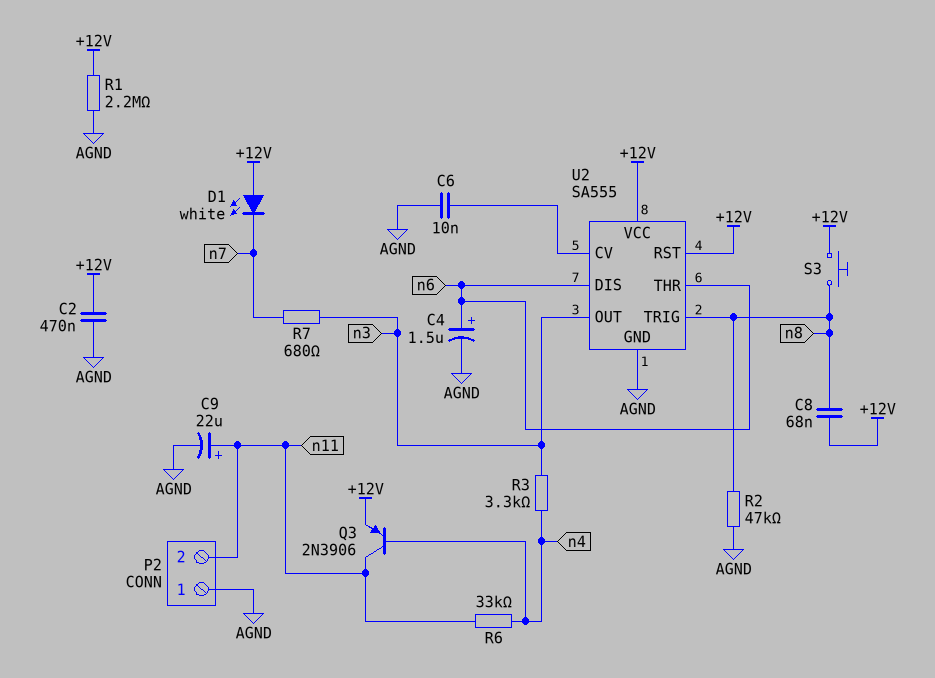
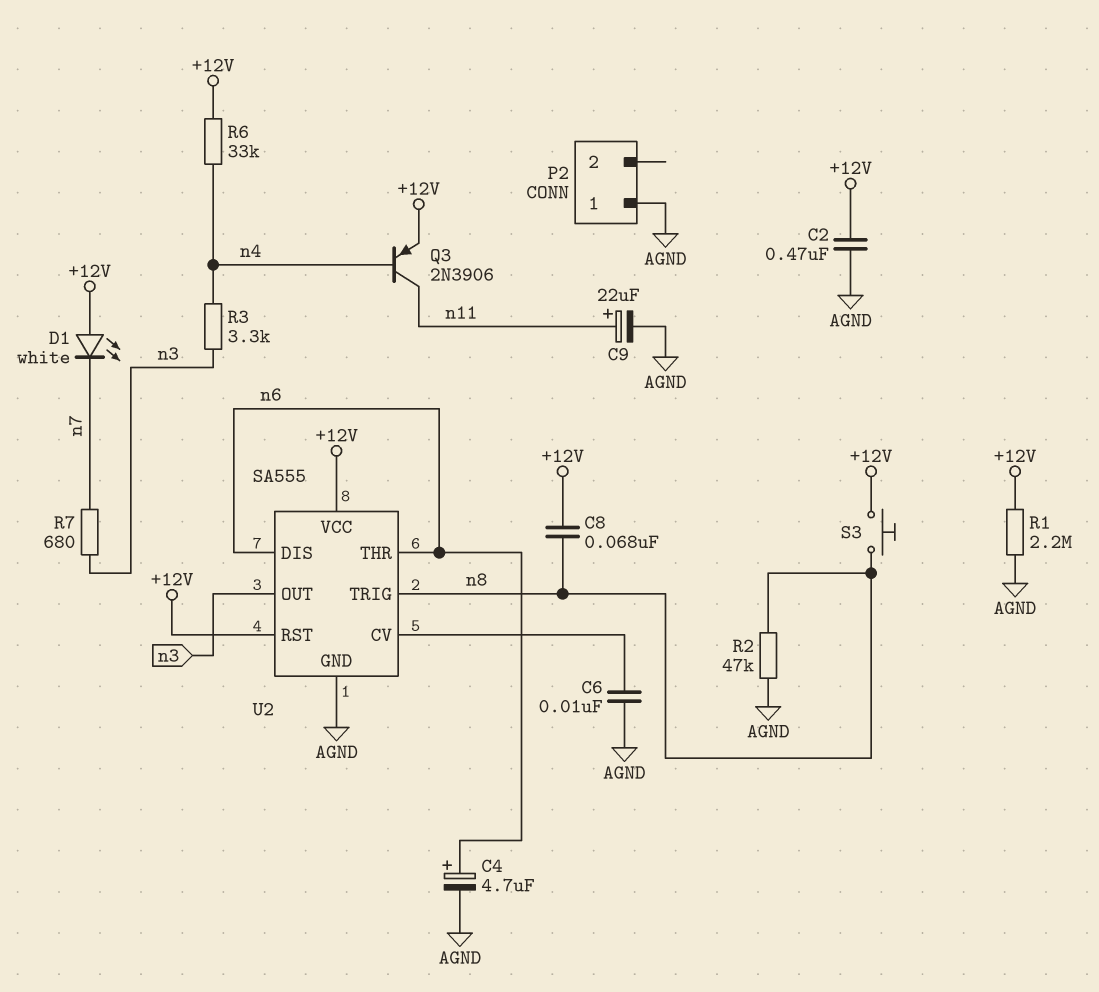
C4: 1.5uF (plus n6, minus AGND) -> 4.7uF (plus n6, minus AGND)
P2 pin 2: n11 -> none
R6: 33k (n4, n11) -> 33k (+12V, n4)

